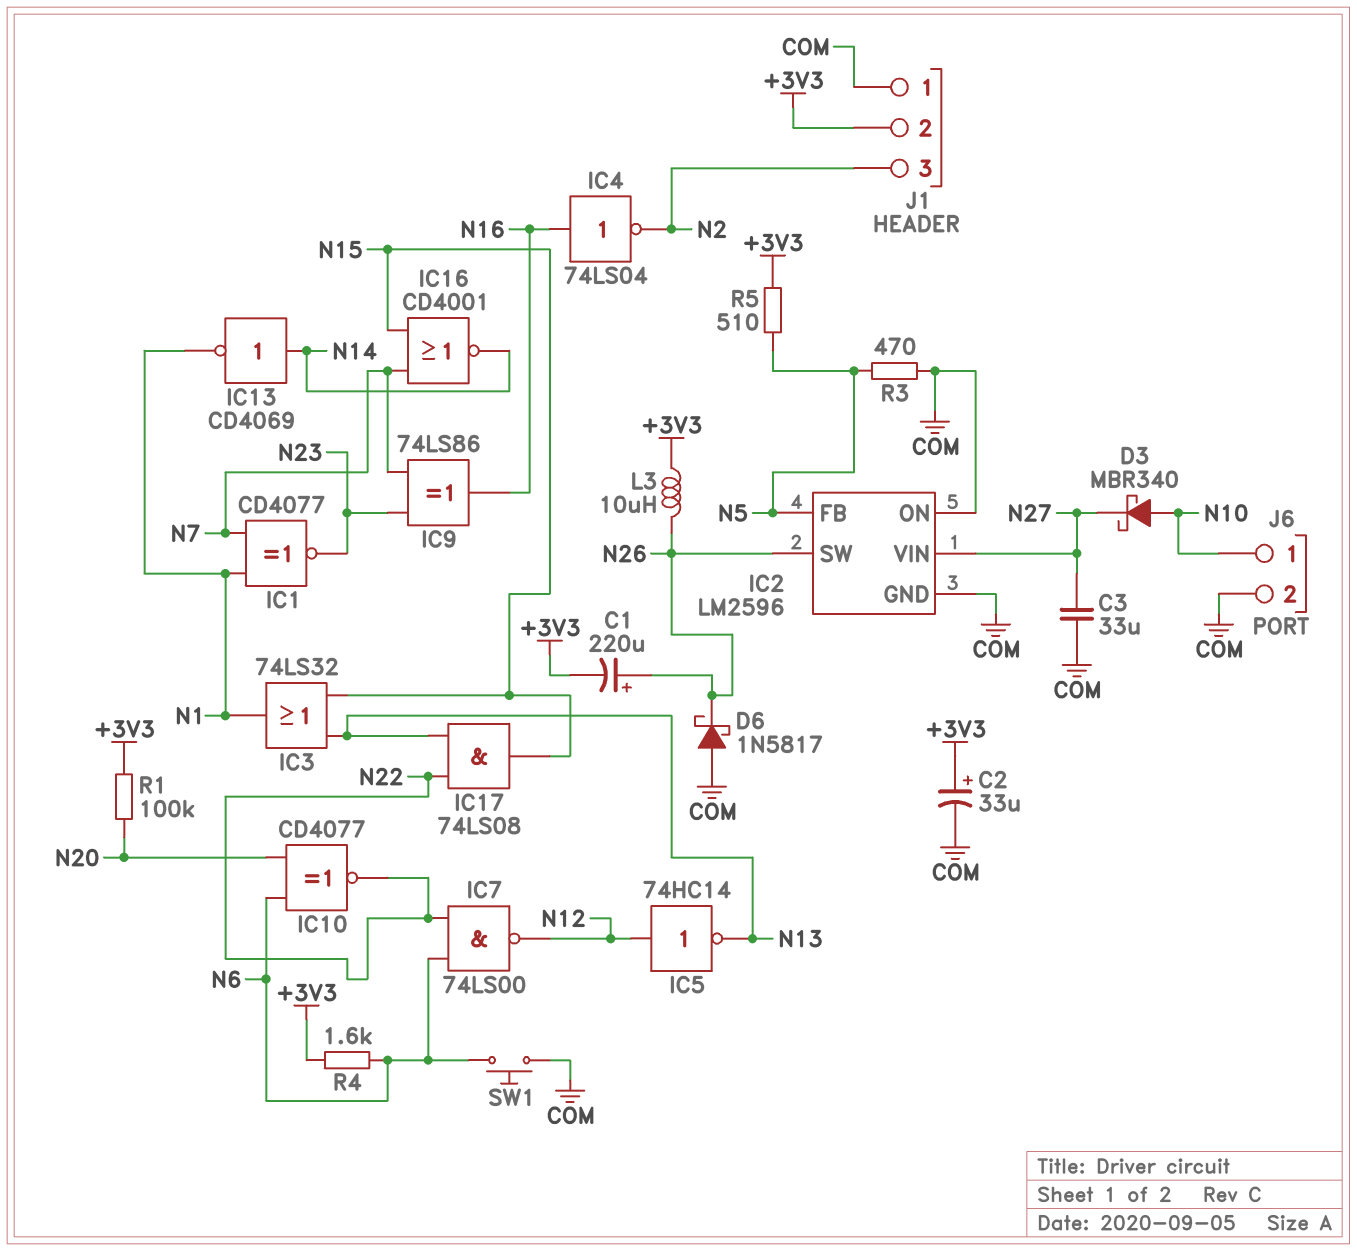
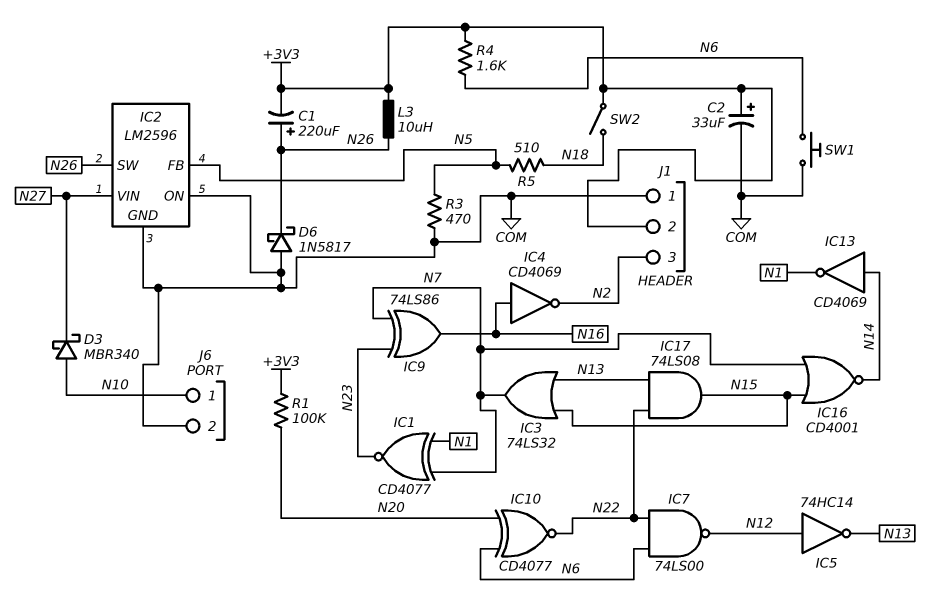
C3: 33uF (COM, N27) -> none
IC3: OR 74LS32 (in N13, in N15, out N1) -> OR 74LS32 (in N13, in N15, out N7)
IC4: NOT 74LS04 (in N16, out N2) -> NOT CD4069 (in N16, out N2)
R5: 510 (+3V3, N5) -> 510 (N5, N18)
SW2: none -> switch (+3V3, N18)

